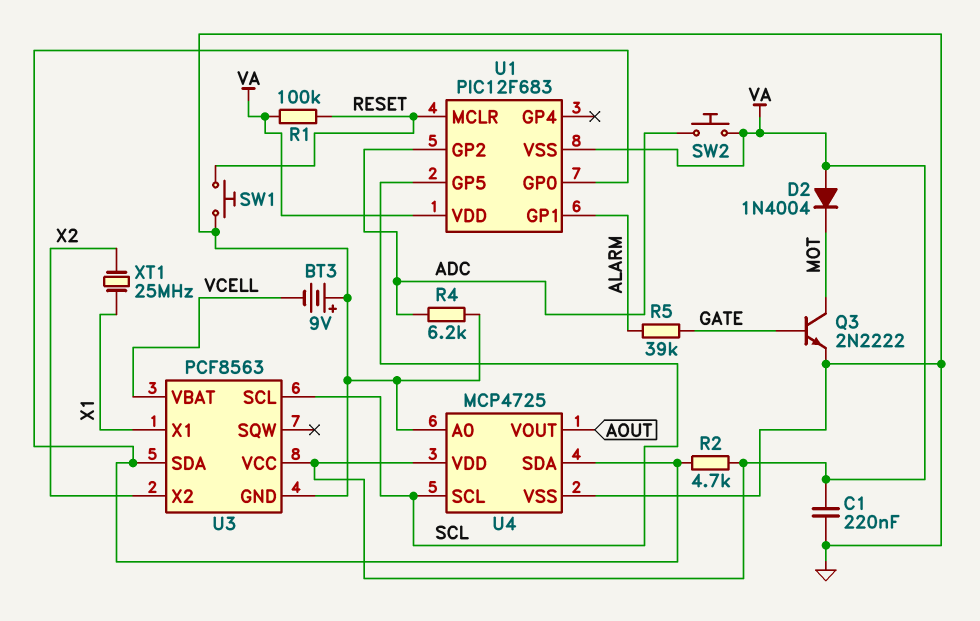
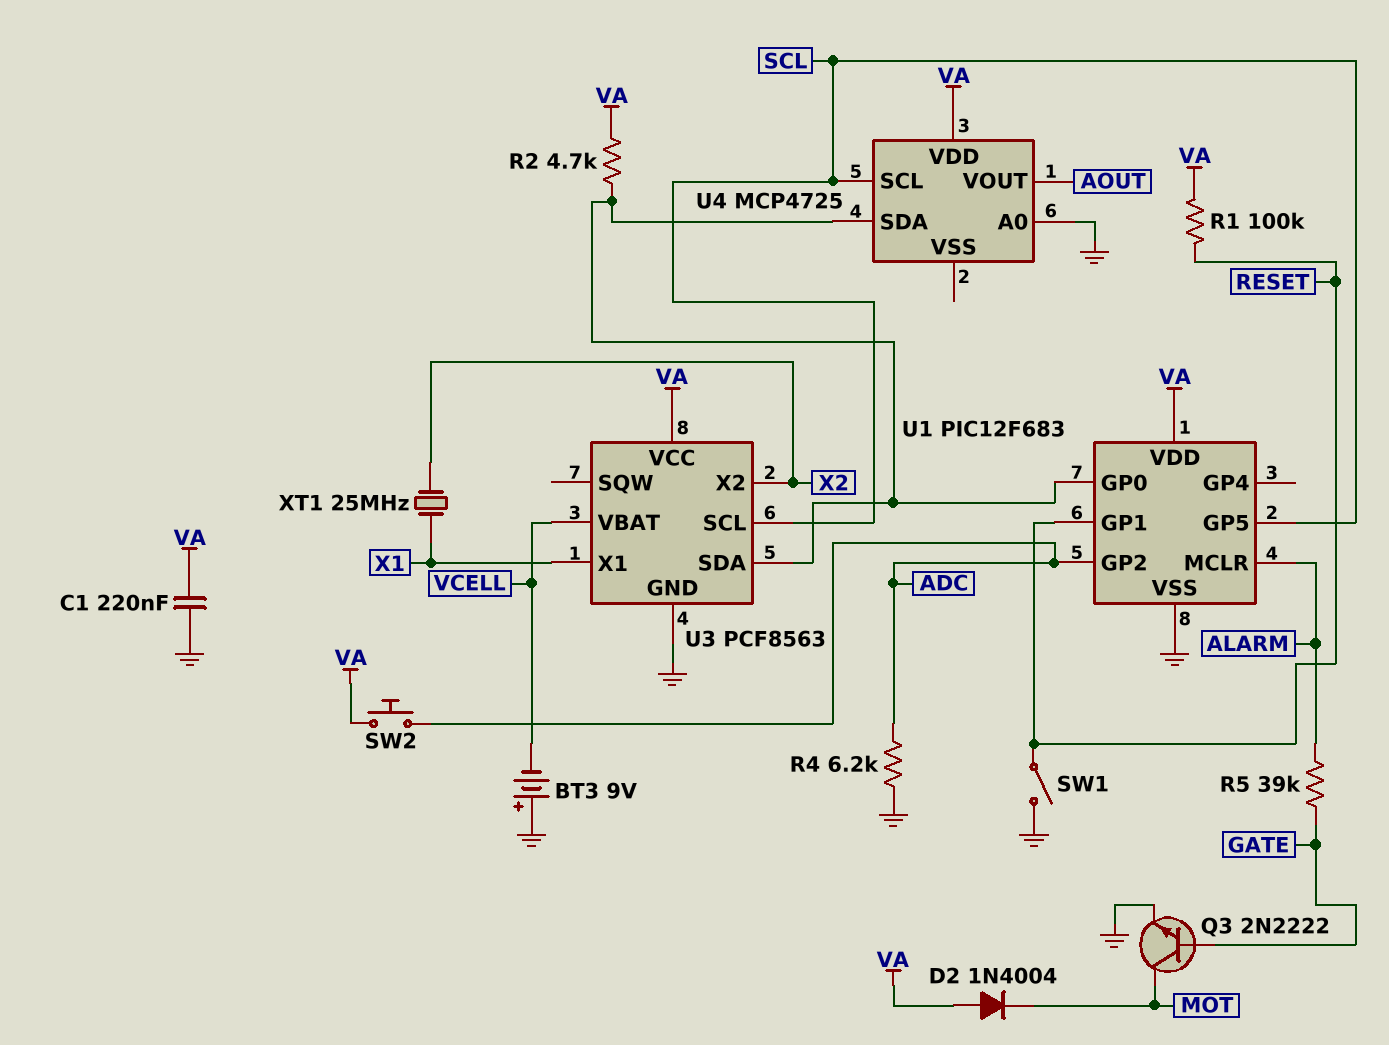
SW1: button (GND, RESET) -> switch (GND, RESET)
U1 pin GP1: ALARM -> RESET
U1 pin MCLR: RESET -> ALARM
U1 pin VSS: VA -> GND
U4 pin VSS: GND -> none

